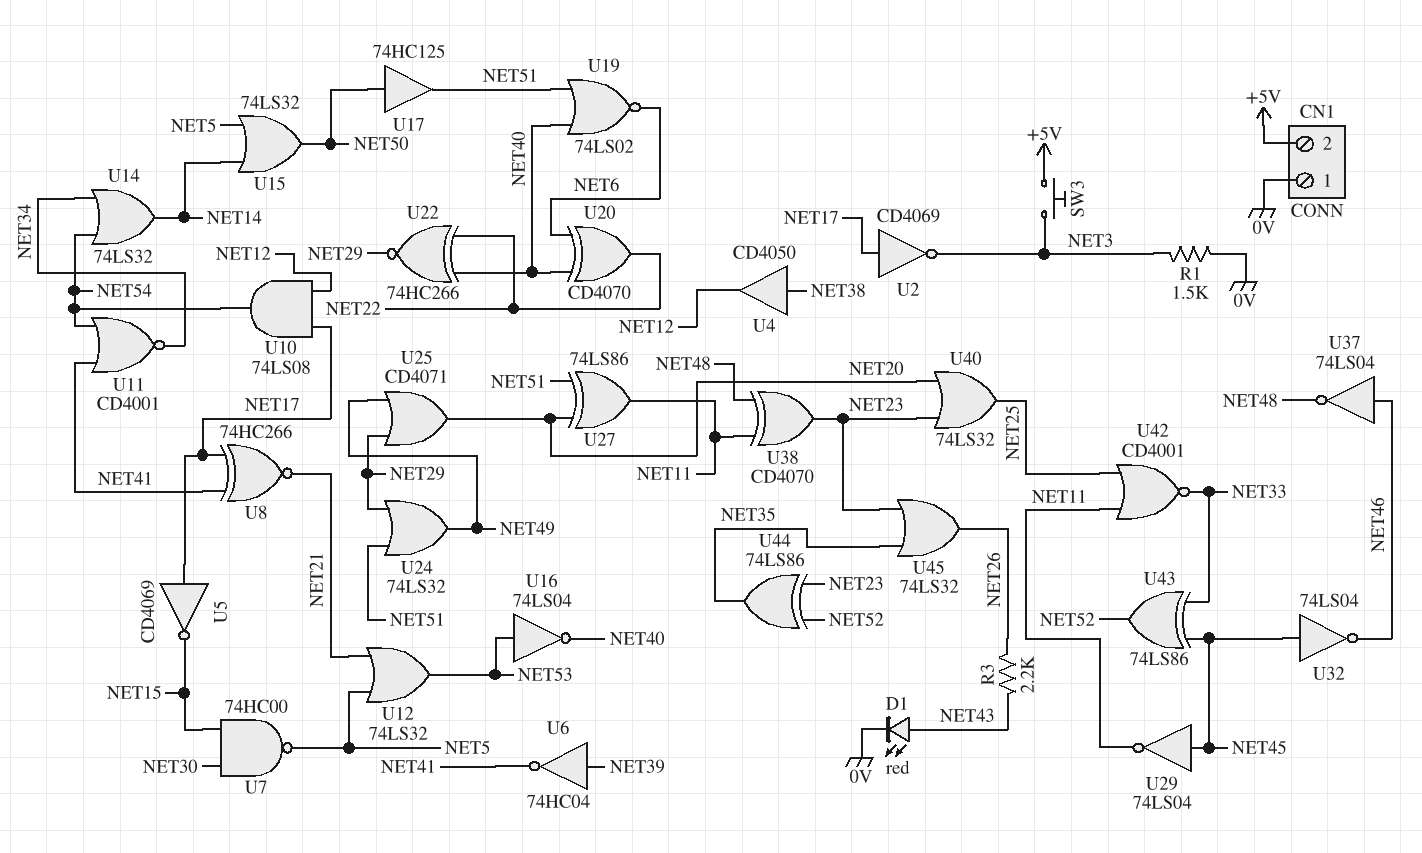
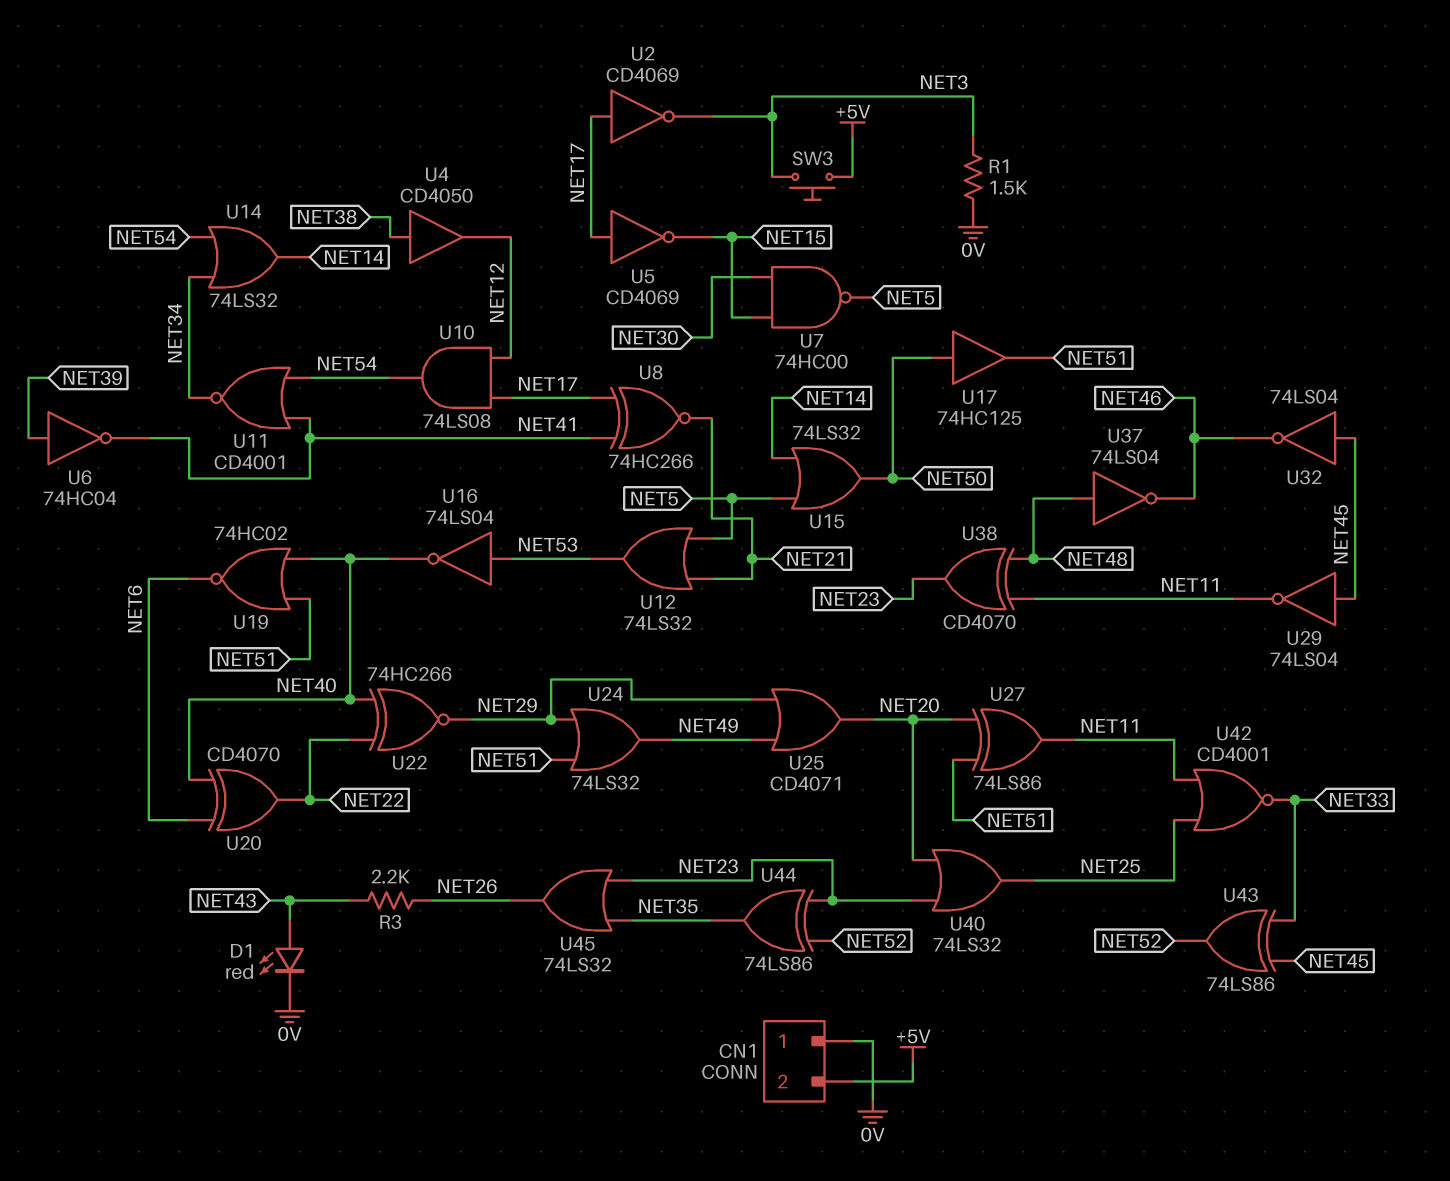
U19: NOR 74LS02 (in NET40, in NET51, out NET6) -> NOR 74HC02 (in NET40, in NET51, out NET6)
U37: NOT 74LS04 (in NET46, out NET48) -> NOT 74LS04 (in NET48, out NET46)

